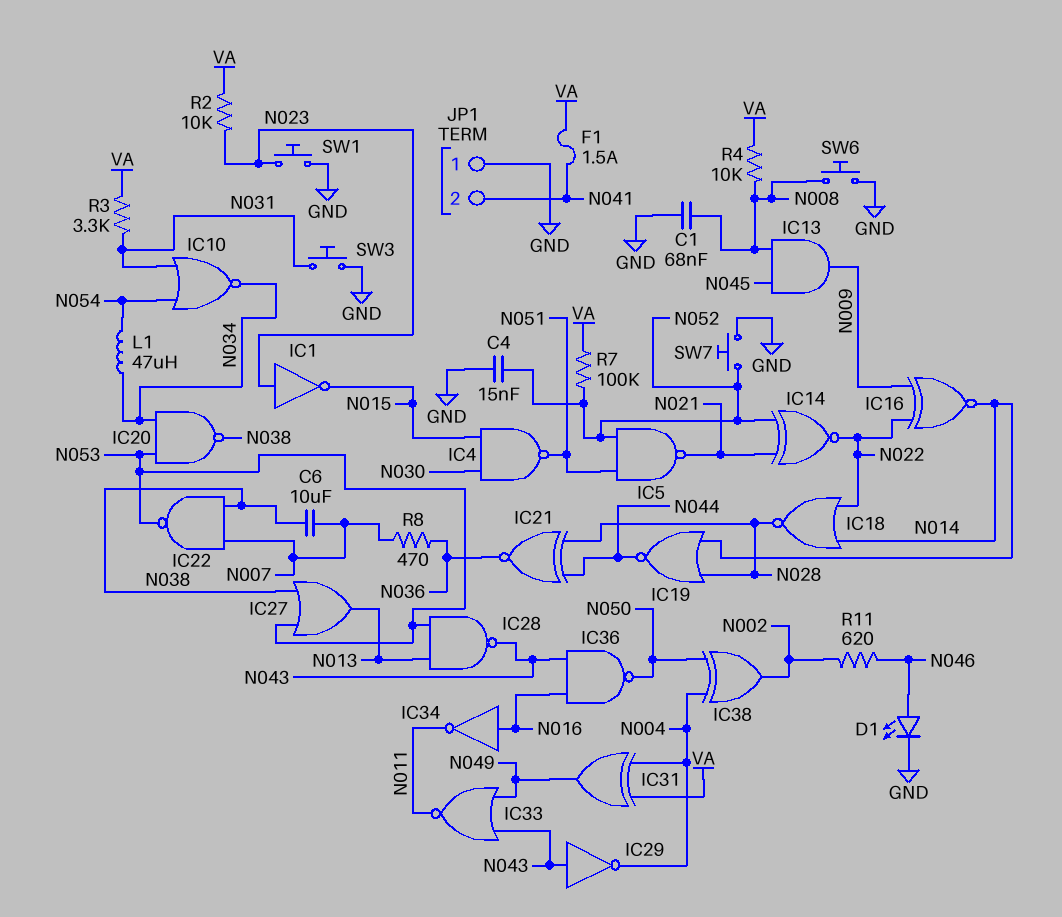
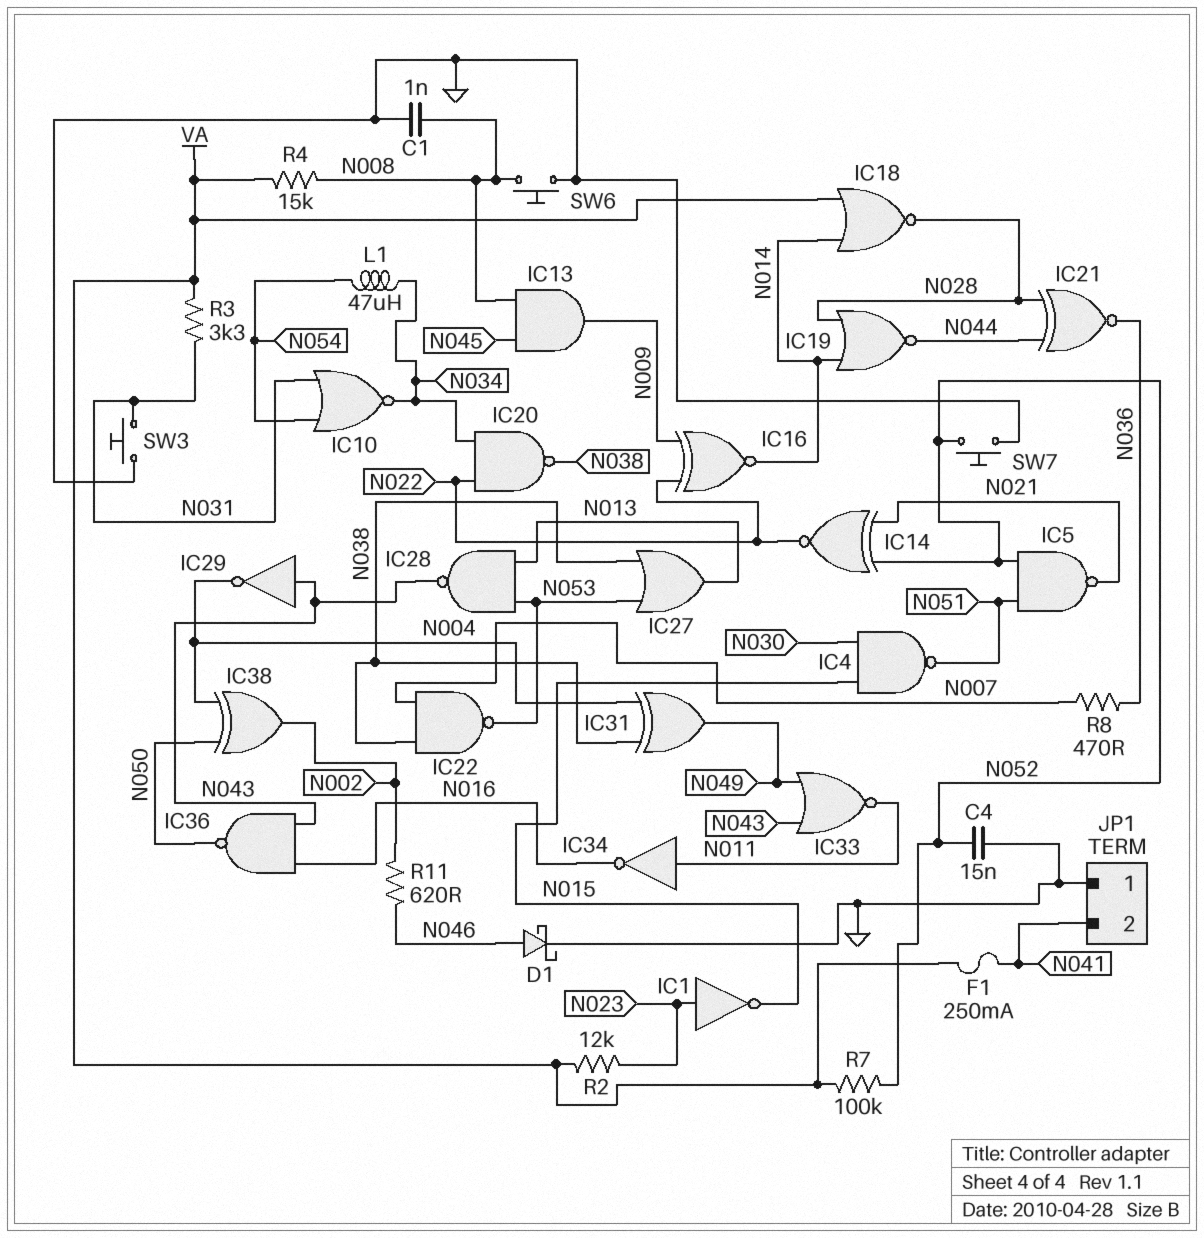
C1: 68nF (GND, N008) -> 1nF (GND, N008)
C6: 10uF (N007, N038) -> none
D1: LED (A N046, K GND) -> schottky (A N046, K GND)
F1: 1.5A (N041, VA) -> 250mA (N041, VA)
IC18: NOR (in N014, in N022, out N028) -> NOR (in N014, in VA, out N028)
IC20: NAND (in N034, in N053, out N038) -> NAND (in N022, in N034, out N038)
IC31: XOR (in N004, in VA, out N049) -> XOR (in N004, in N038, out N049)
IC34: NOT (in N016, out N011) -> NOT (in N011, out N016)
R2: 10k (N023, VA) -> 12k (N023, VA)
R4: 10k (N008, VA) -> 15k (N008, VA)
SW1: button (GND, N023) -> none

